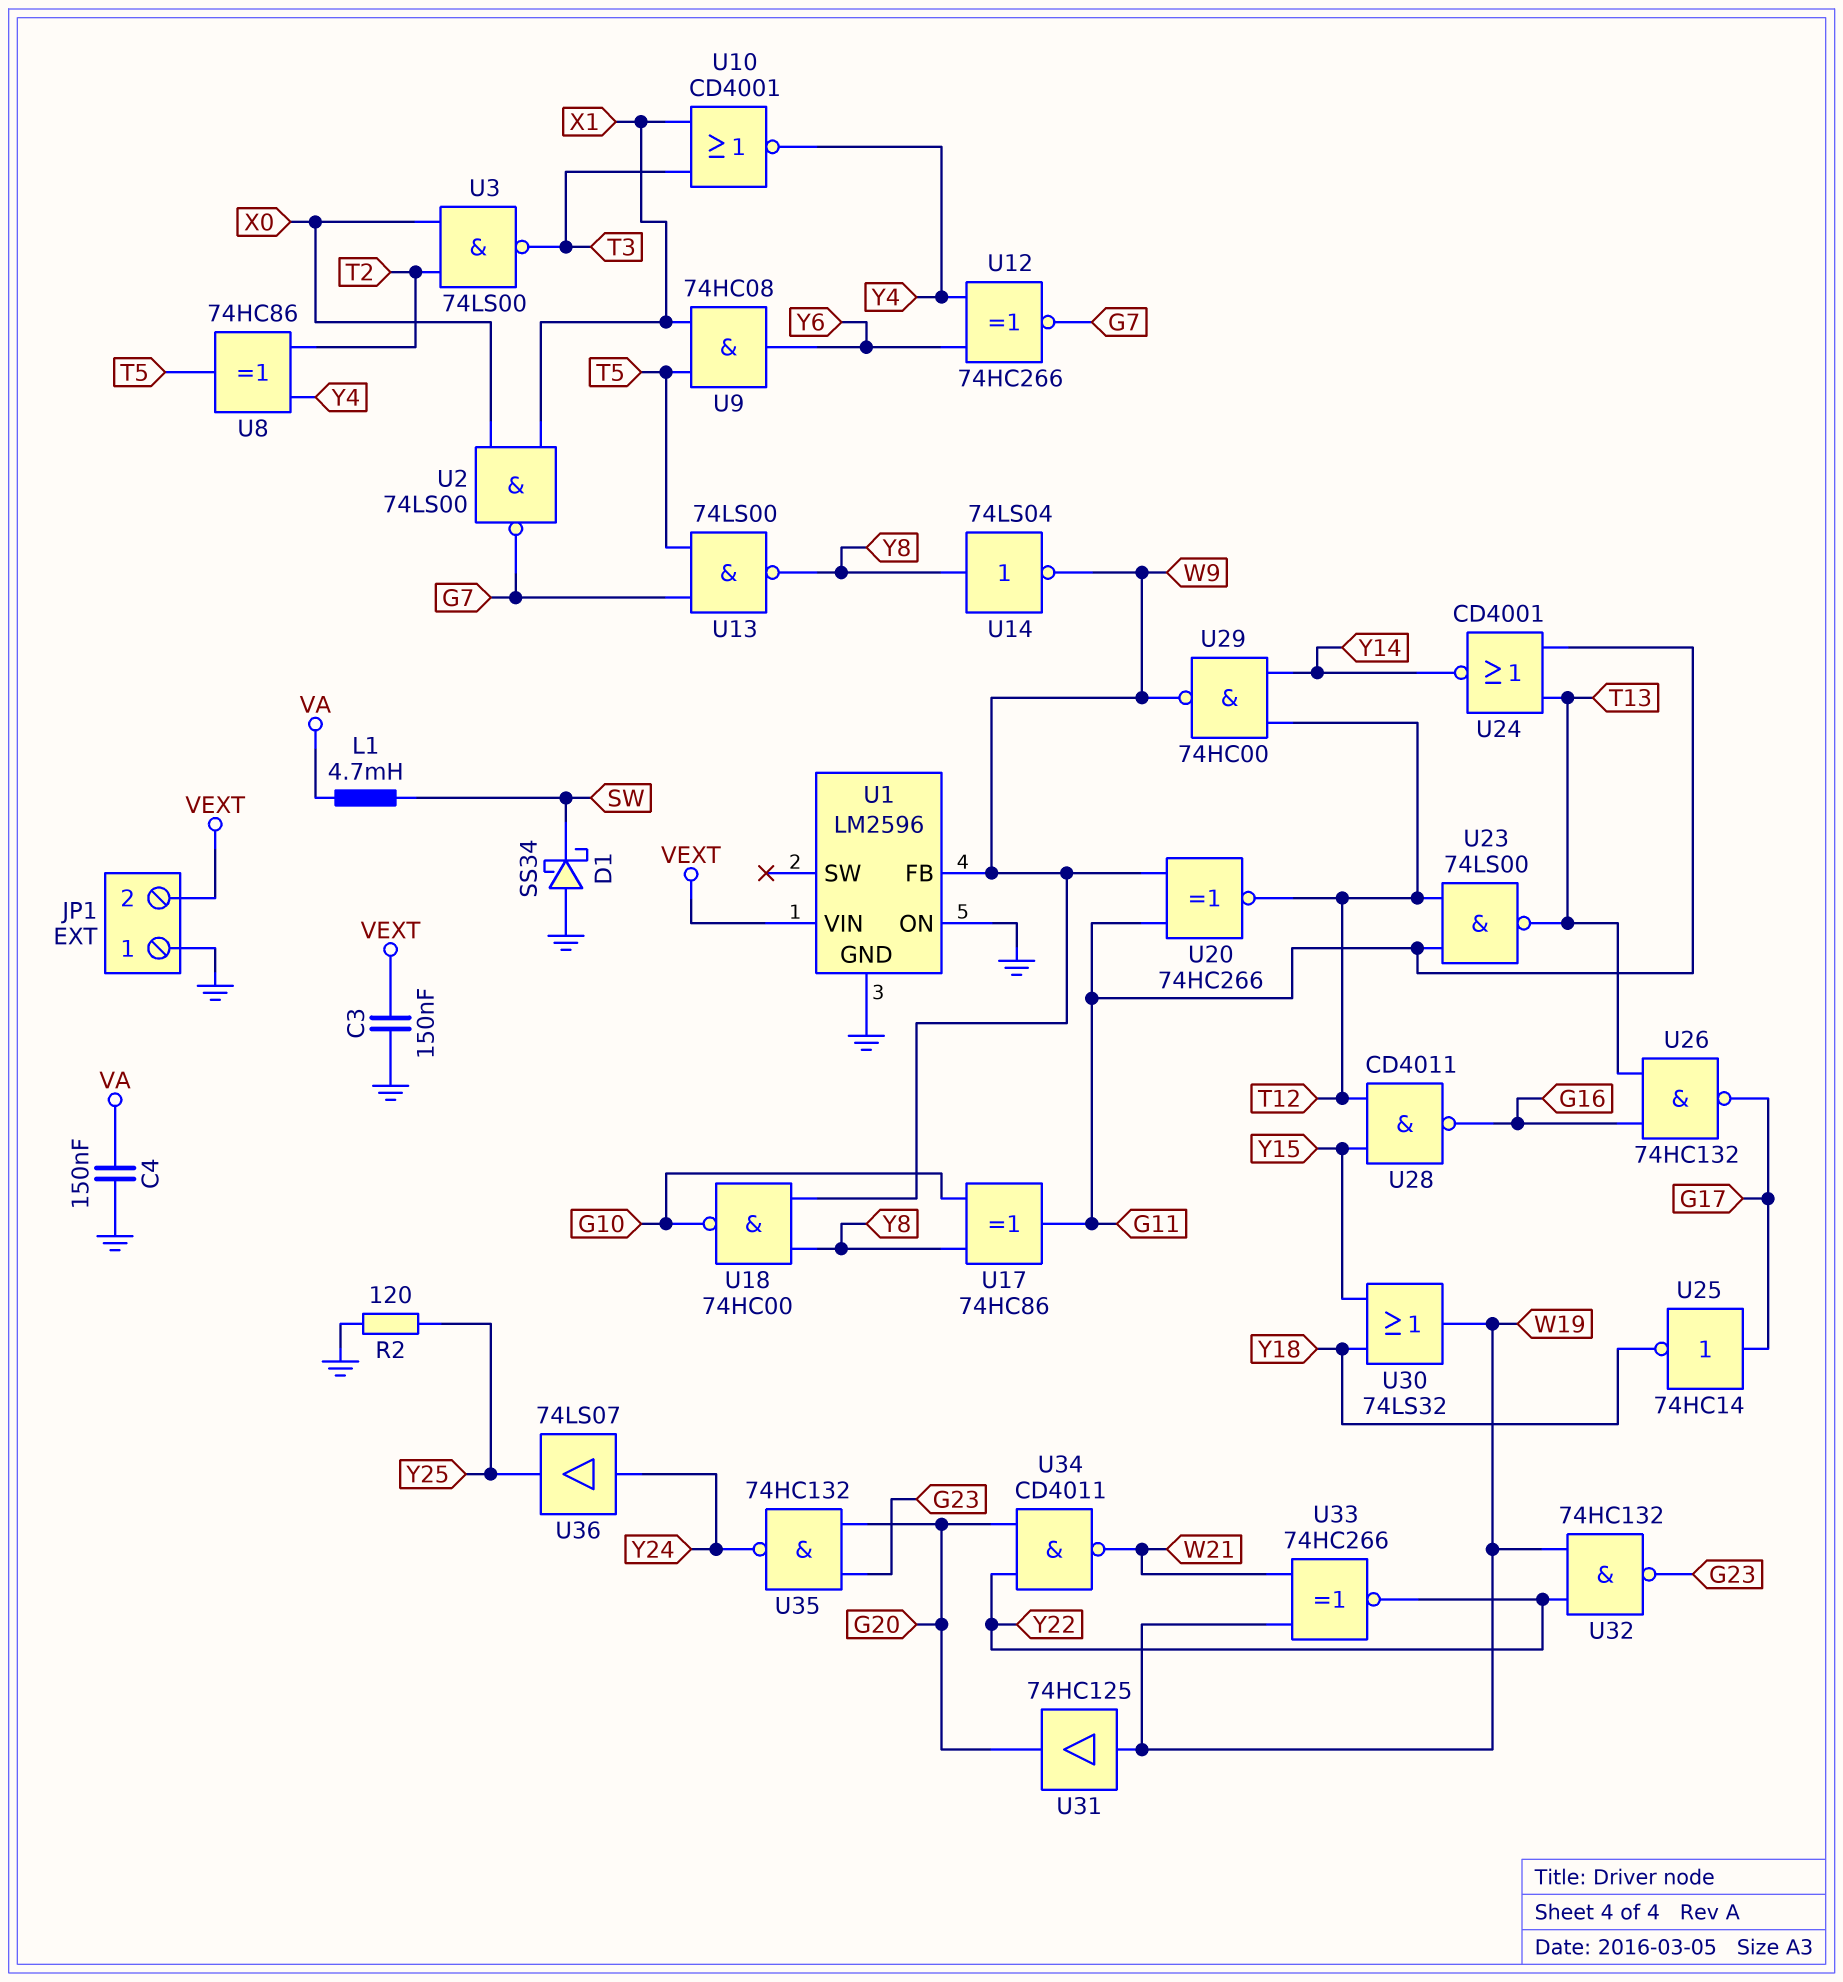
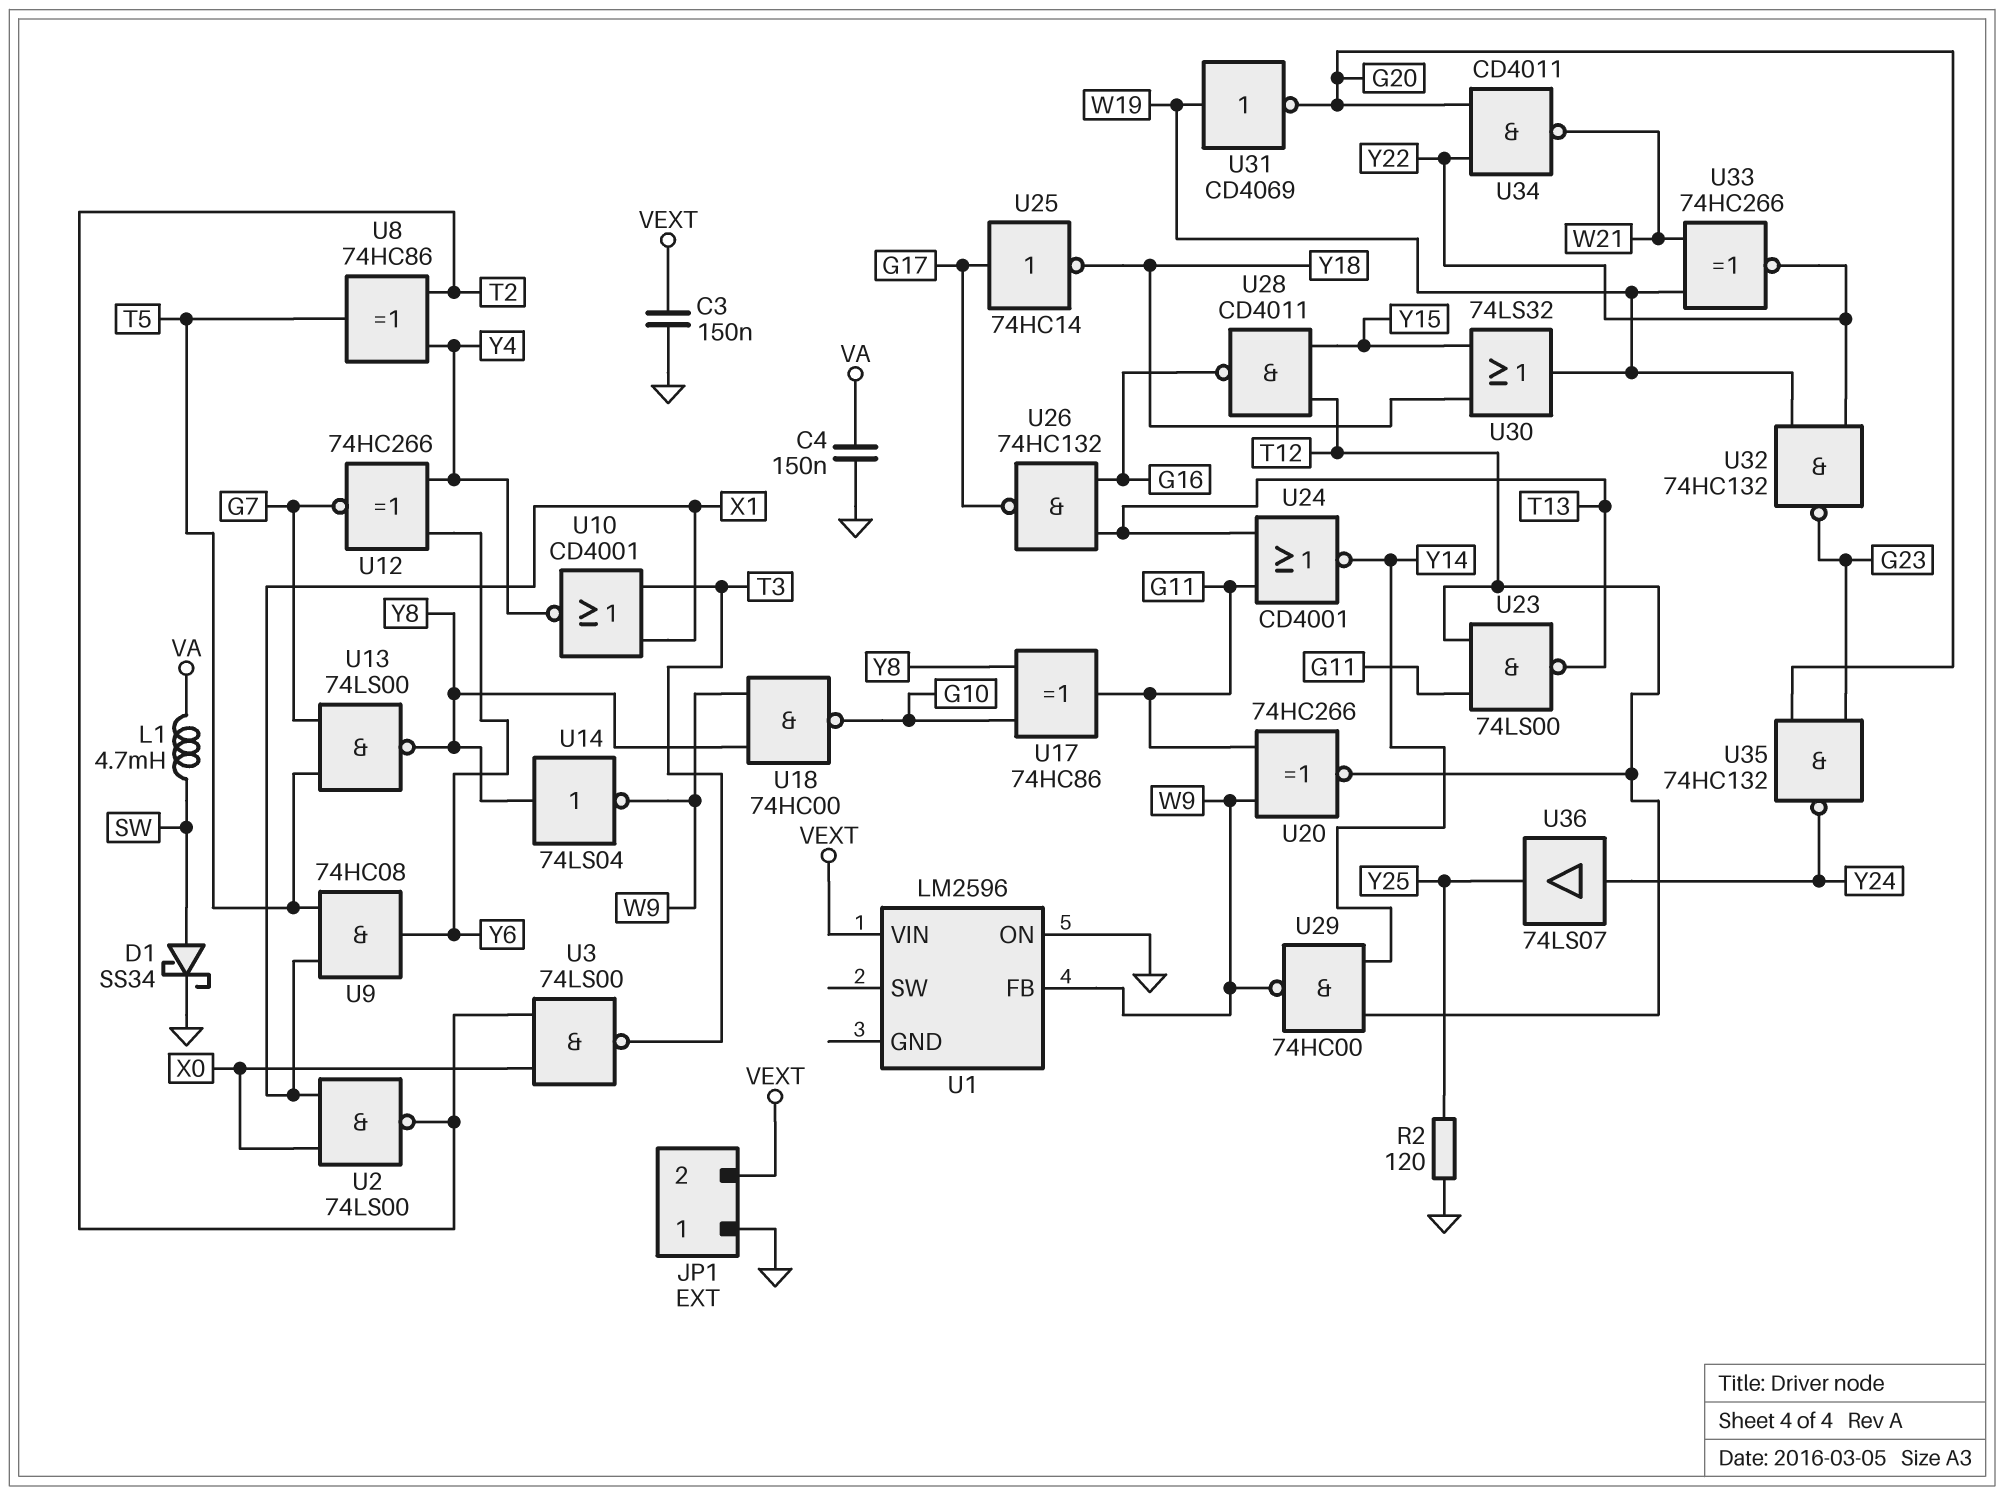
D1: schottky SS34 (A GND, K SW) -> schottky SS34 (A SW, K GND)
U1 pin GND: GND -> none
U2: NAND 74LS00 (in X0, in X1, out G7) -> NAND 74LS00 (in X0, in X1, out T2)
U31: buffer 74HC125 (in W19, out G20) -> NOT CD4069 (in W19, out G20)

